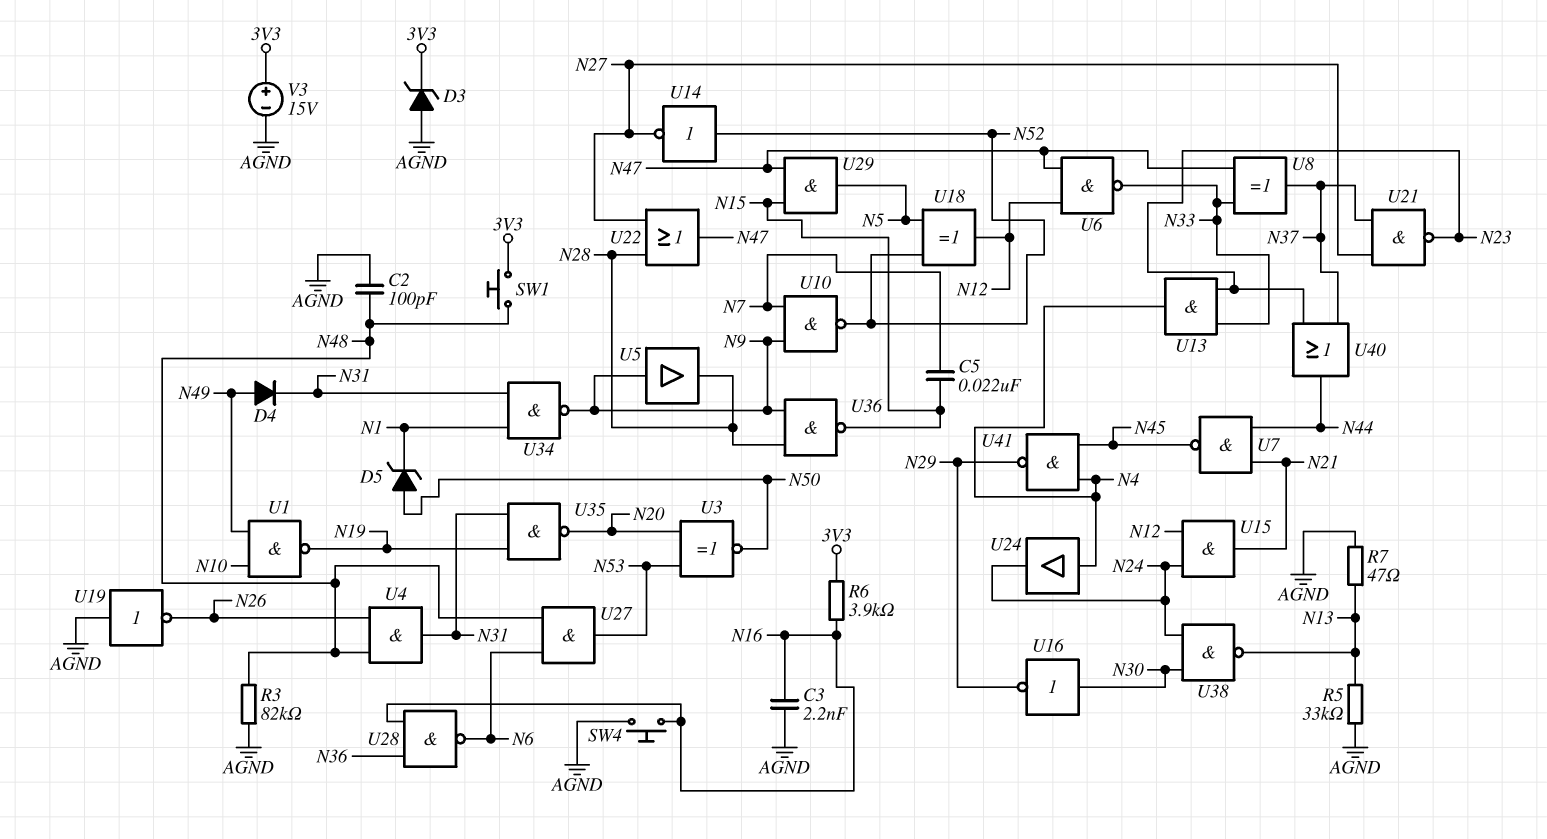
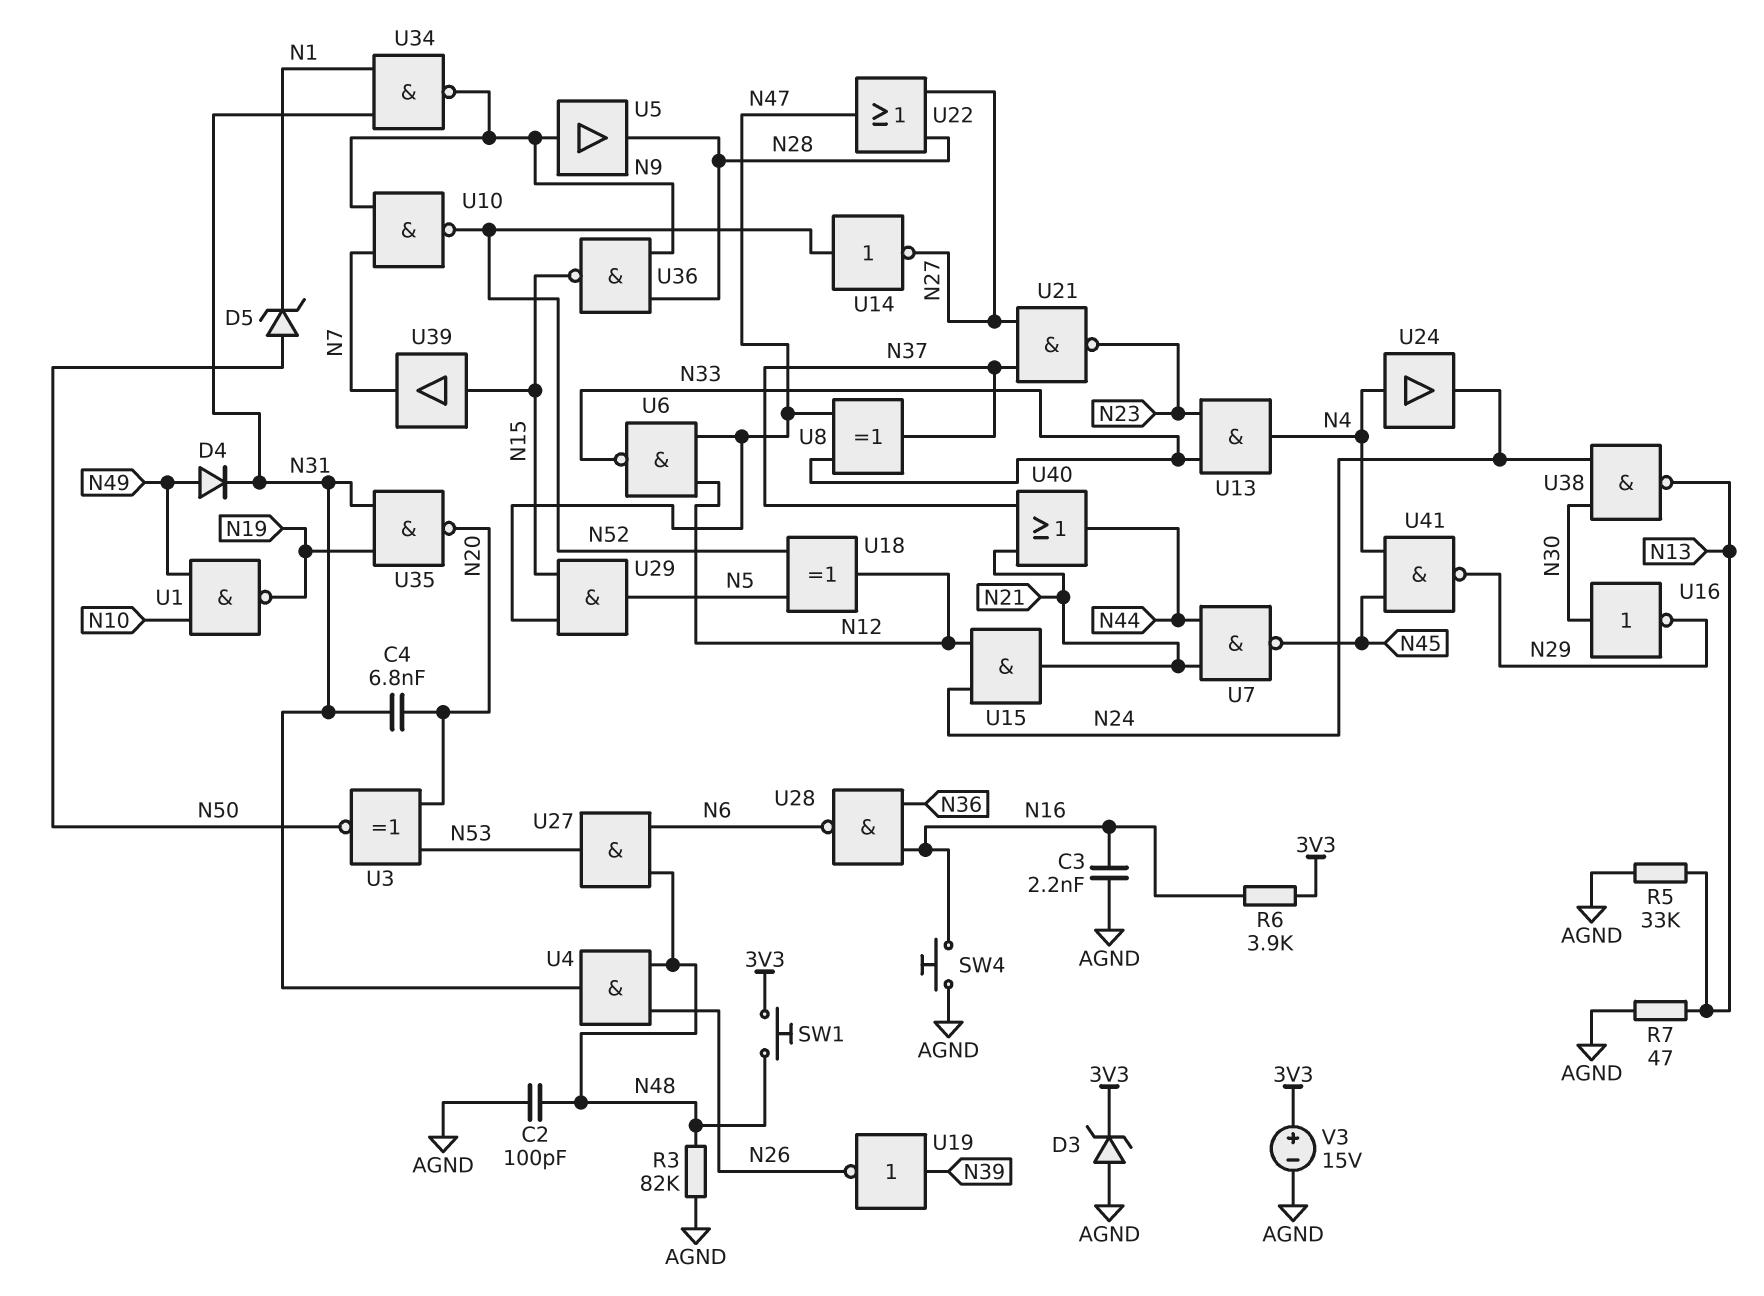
C4: none -> 6.8nF (N20, N31)
C5: 22nF (N7, N15) -> none
U19: NOT (in AGND, out N26) -> NOT (in N39, out N26)
U39: none -> buffer (in N15, out N7)
U40: OR (in N23, in N37, out N44) -> OR (in N21, in N37, out N44)

